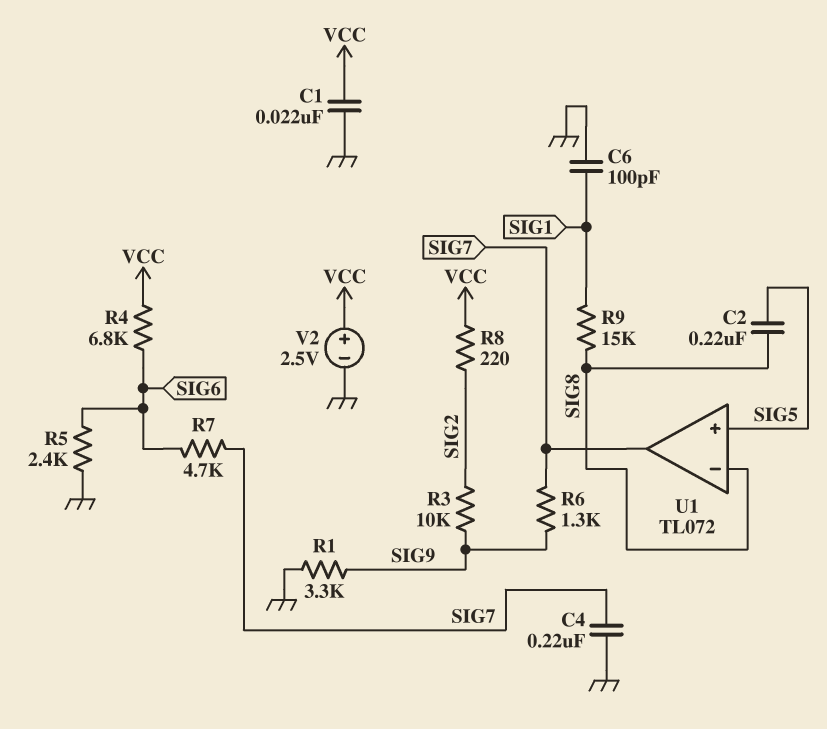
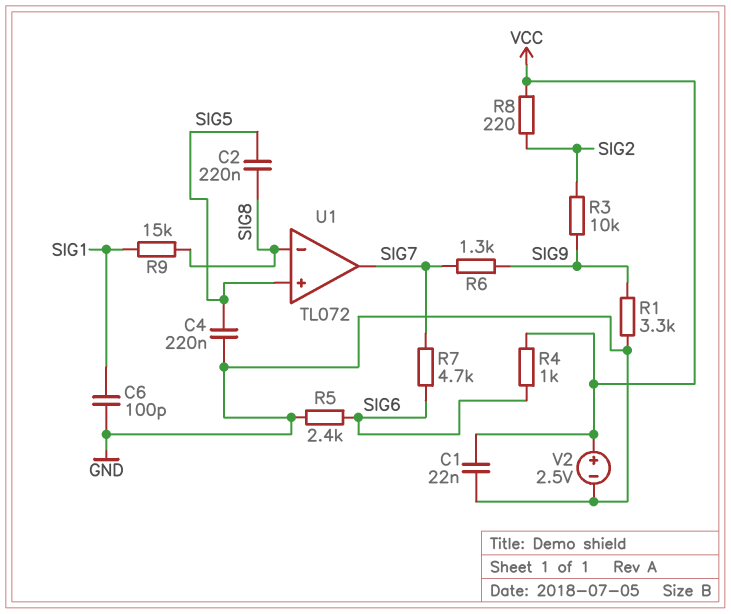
C4: 220nF (GND, SIG7) -> 220nF (GND, SIG5)
R4: 6.8k (SIG6, VCC) -> 1k (SIG6, VCC)

